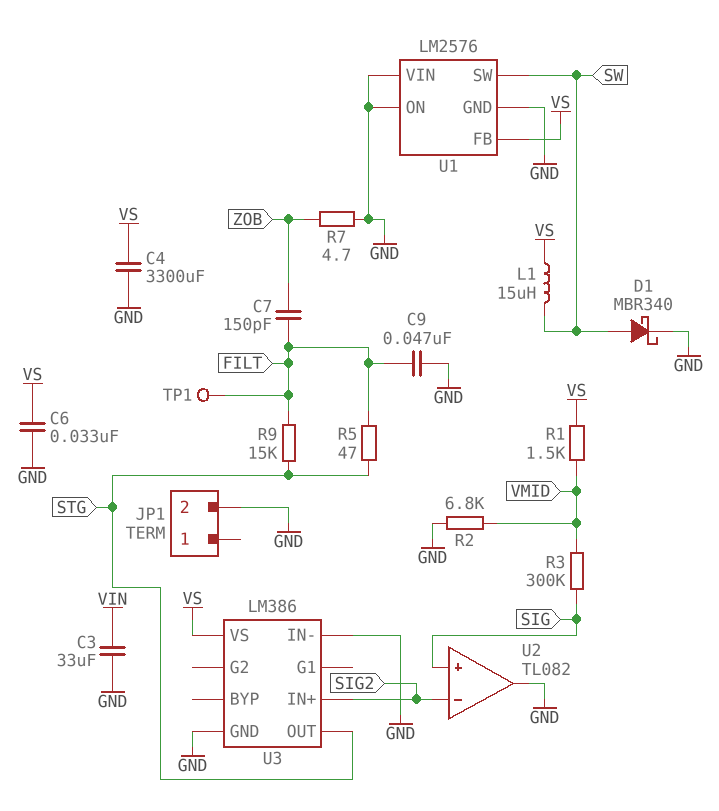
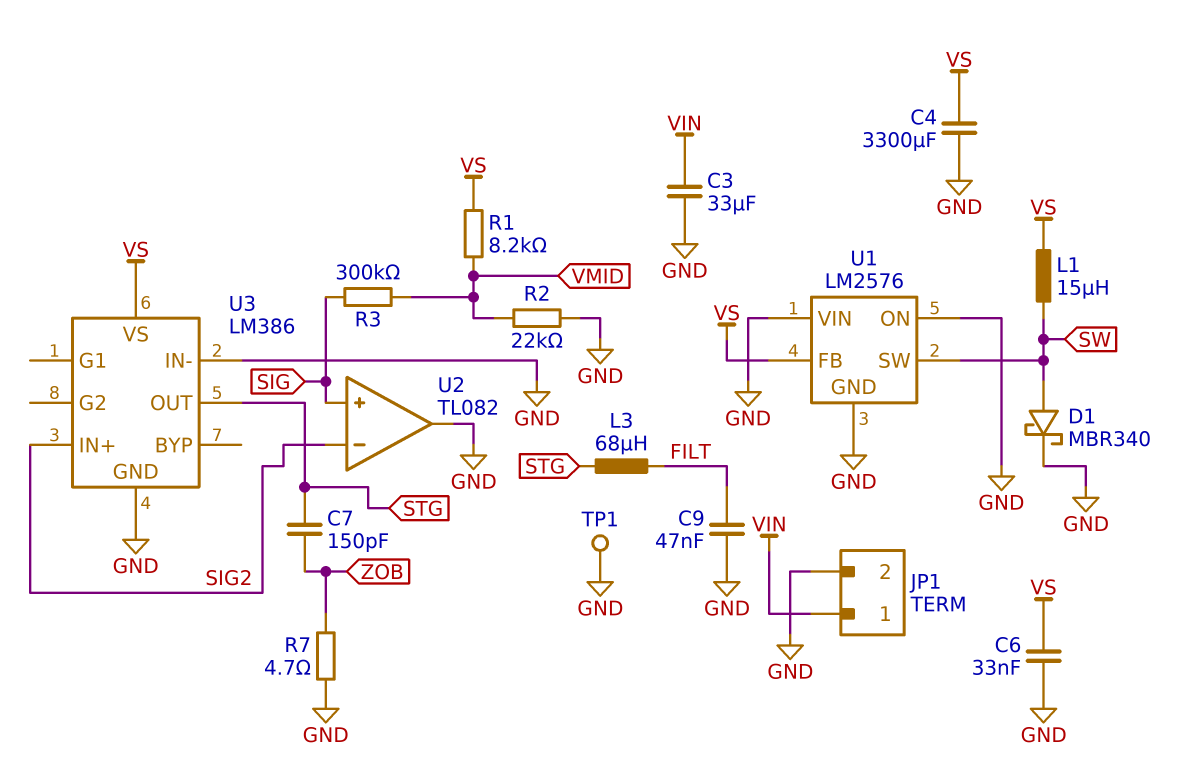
C7: 150pF (FILT, ZOB) -> 150pF (STG, ZOB)
JP1 pin 1: none -> VIN
L3: none -> 68uH (FILT, STG)
R1: 1.5k (VMID, VS) -> 8.2k (VMID, VS)
R2: 6.8k (GND, VMID) -> 22k (GND, VMID)
R5: 47 (FILT, STG) -> none
R9: 15k (FILT, STG) -> none
TP1: test point (FILT) -> test point (GND)

